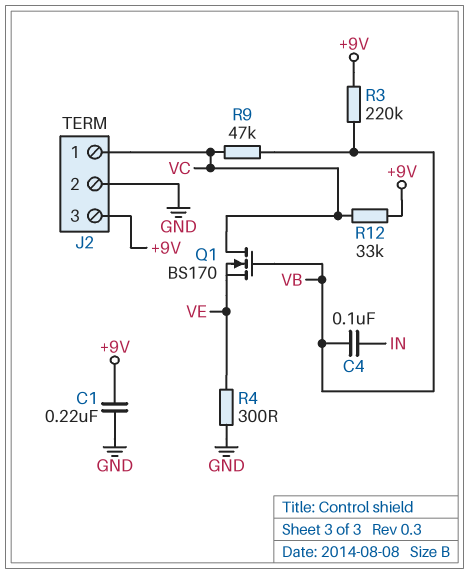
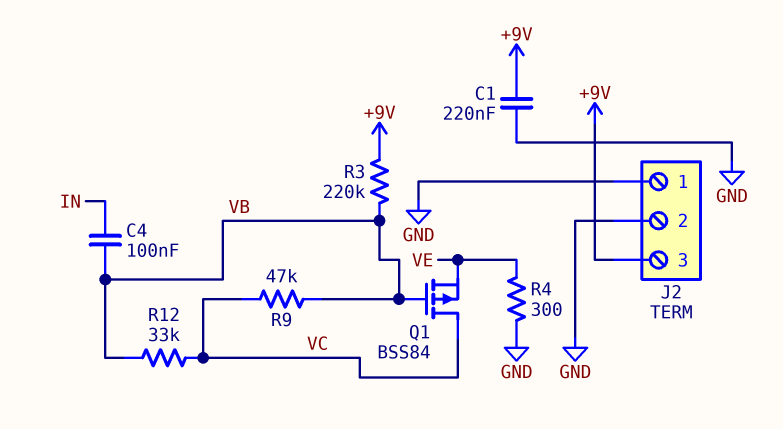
J2 pin 1: VC -> GND
Q1: NMOS BS170 (G VB, D VC, S VE) -> PMOS BSS84 (G VB, D VC, S VE)
R12: 33k (+9V, VC) -> 33k (VB, VC)

